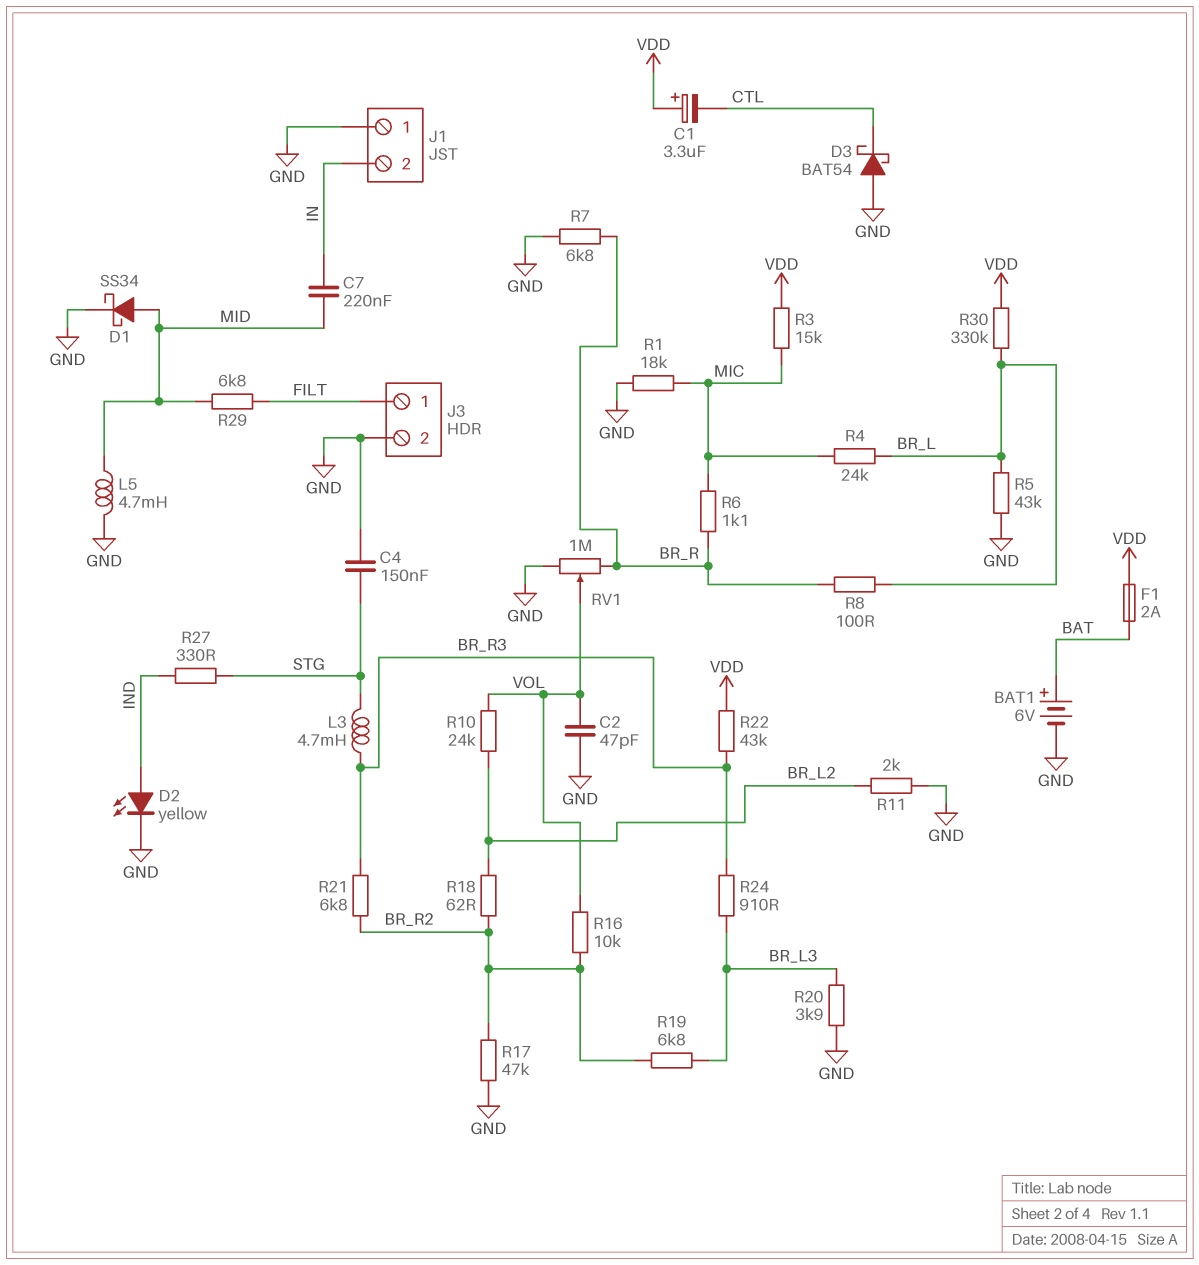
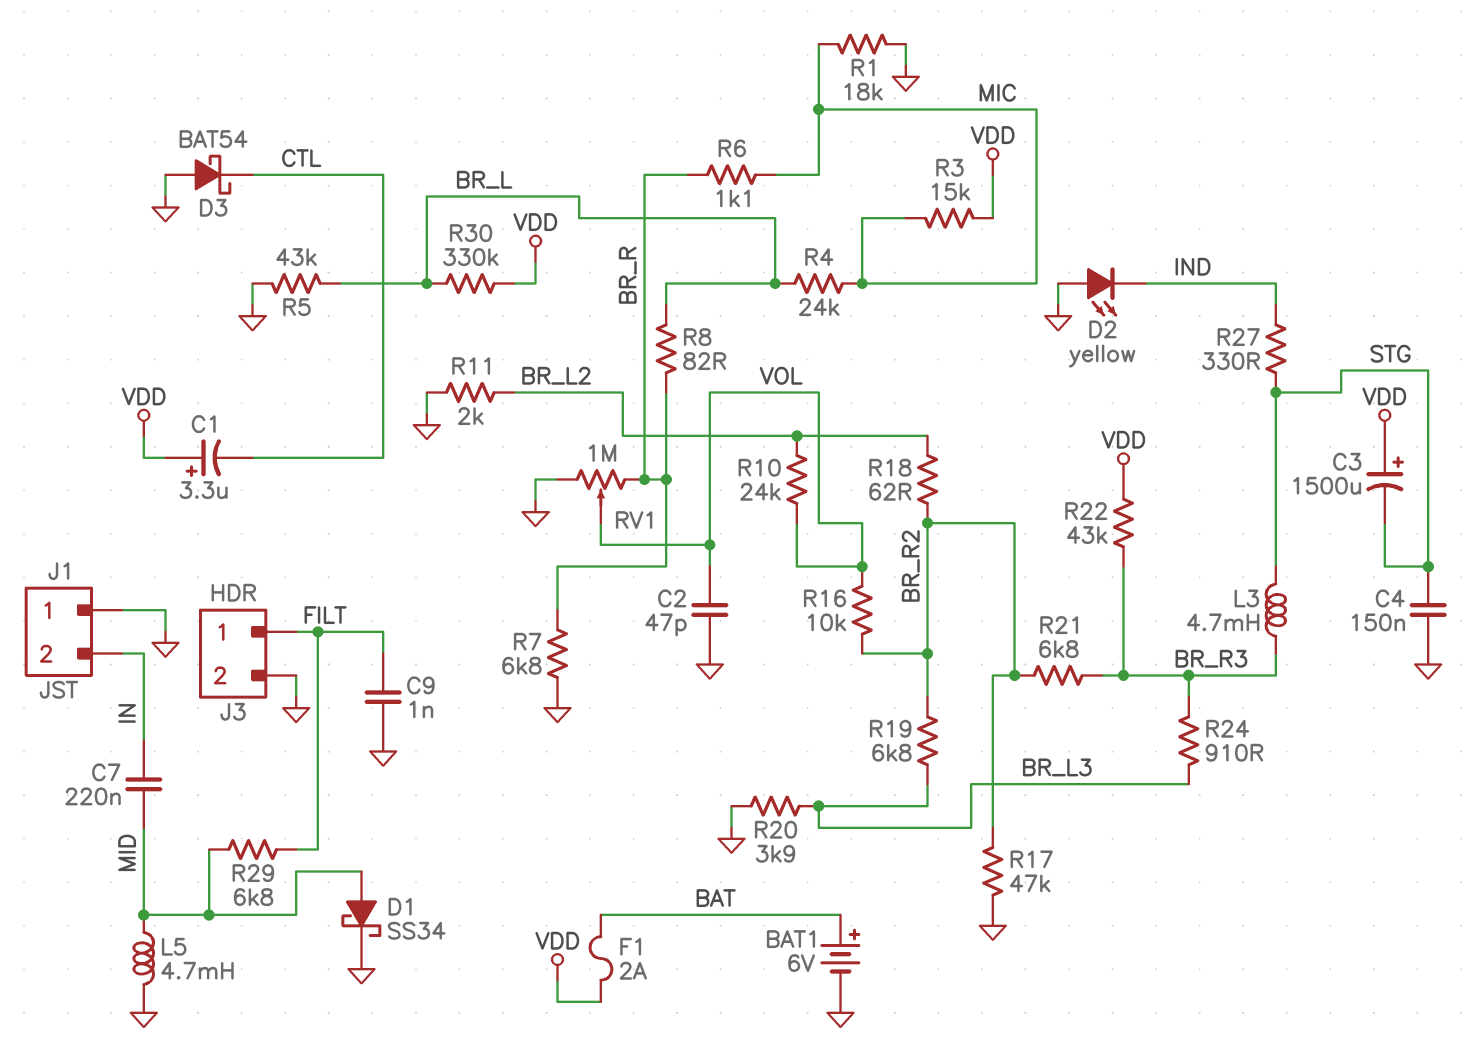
C3: none -> 1500uF (plus VDD, minus STG)
C9: none -> 1nF (FILT, GND)
D2: LED yellow (A IND, K GND) -> LED yellow (A GND, K IND)
R8: 100 (BR_L, BR_R) -> 82 (BR_L, BR_R)

